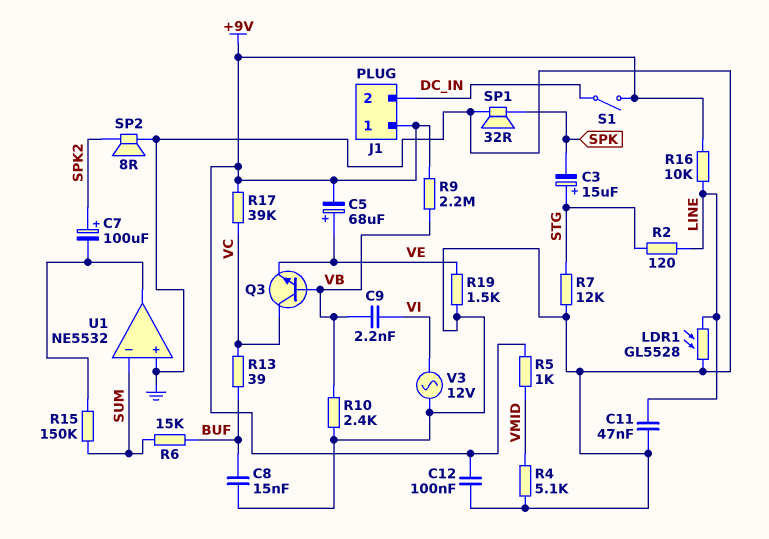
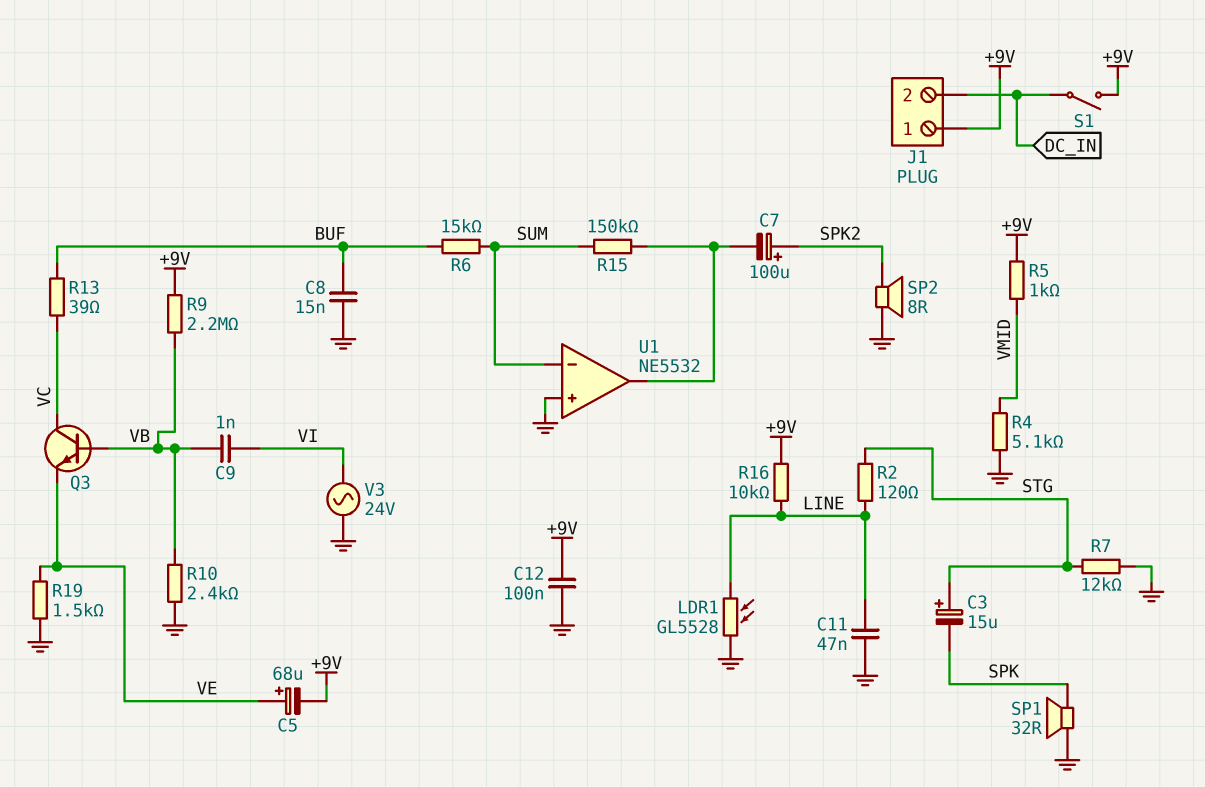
C9: 2.2nF (VB, VI) -> 1nF (VB, VI)
R17: 39k (+9V, VC) -> none
V3: AC 12V (GND, VI) -> AC 24V (GND, VI)

